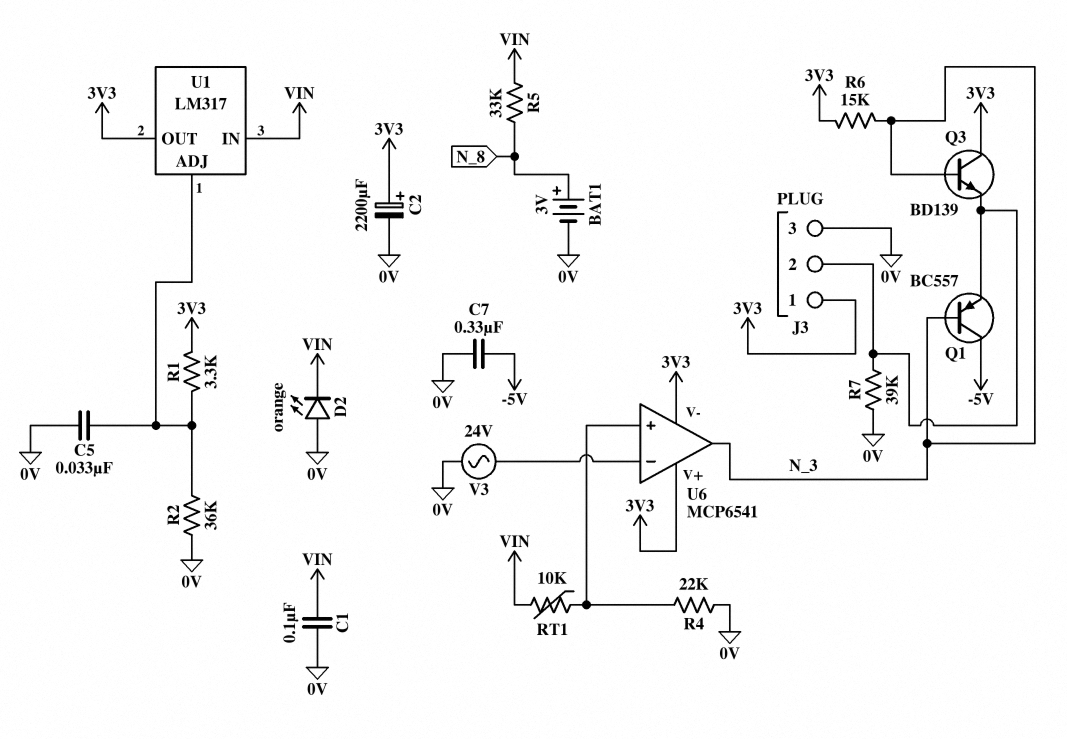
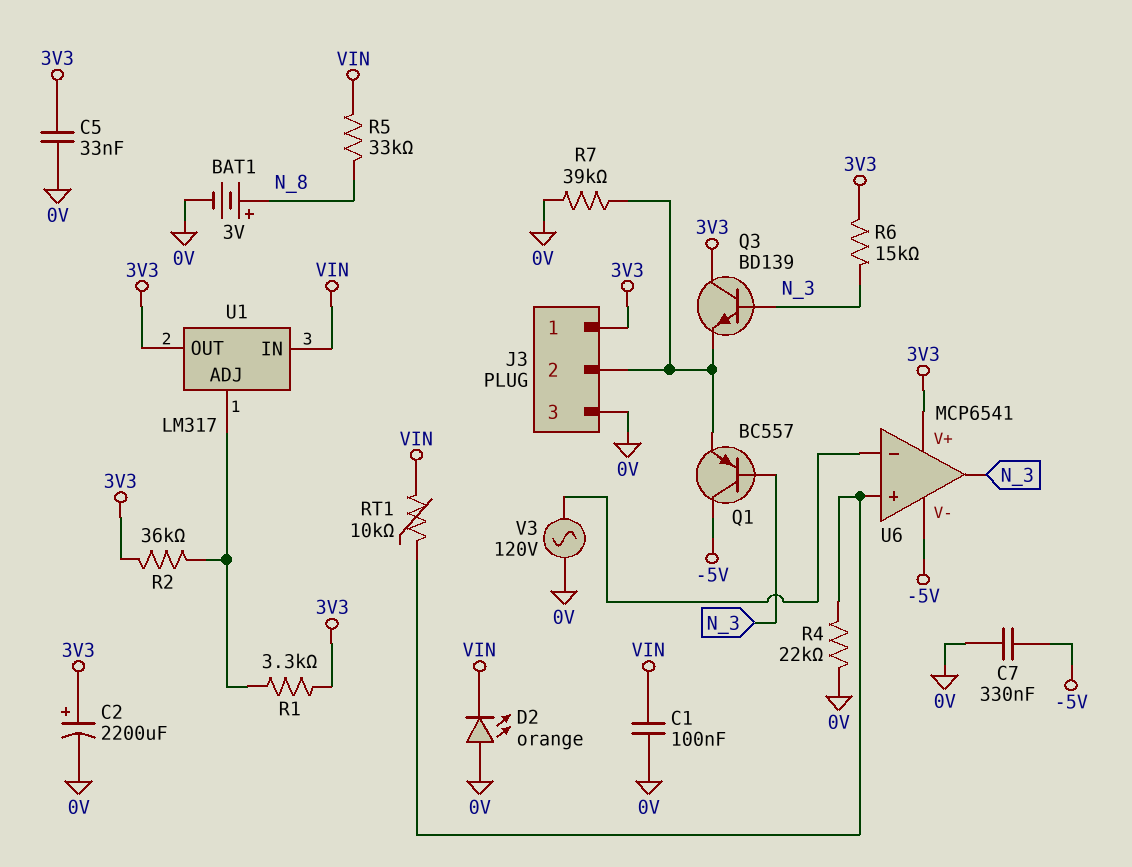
C5: 33nF (0V, U1/ADJ) -> 33nF (0V, 3V3)
R2: 36k (0V, U1/ADJ) -> 36k (3V3, U1/ADJ)
U6 pin V-: 3V3 -> -5V
V3: AC 24V (0V, U6/in-) -> AC 120V (0V, U6/in-)

